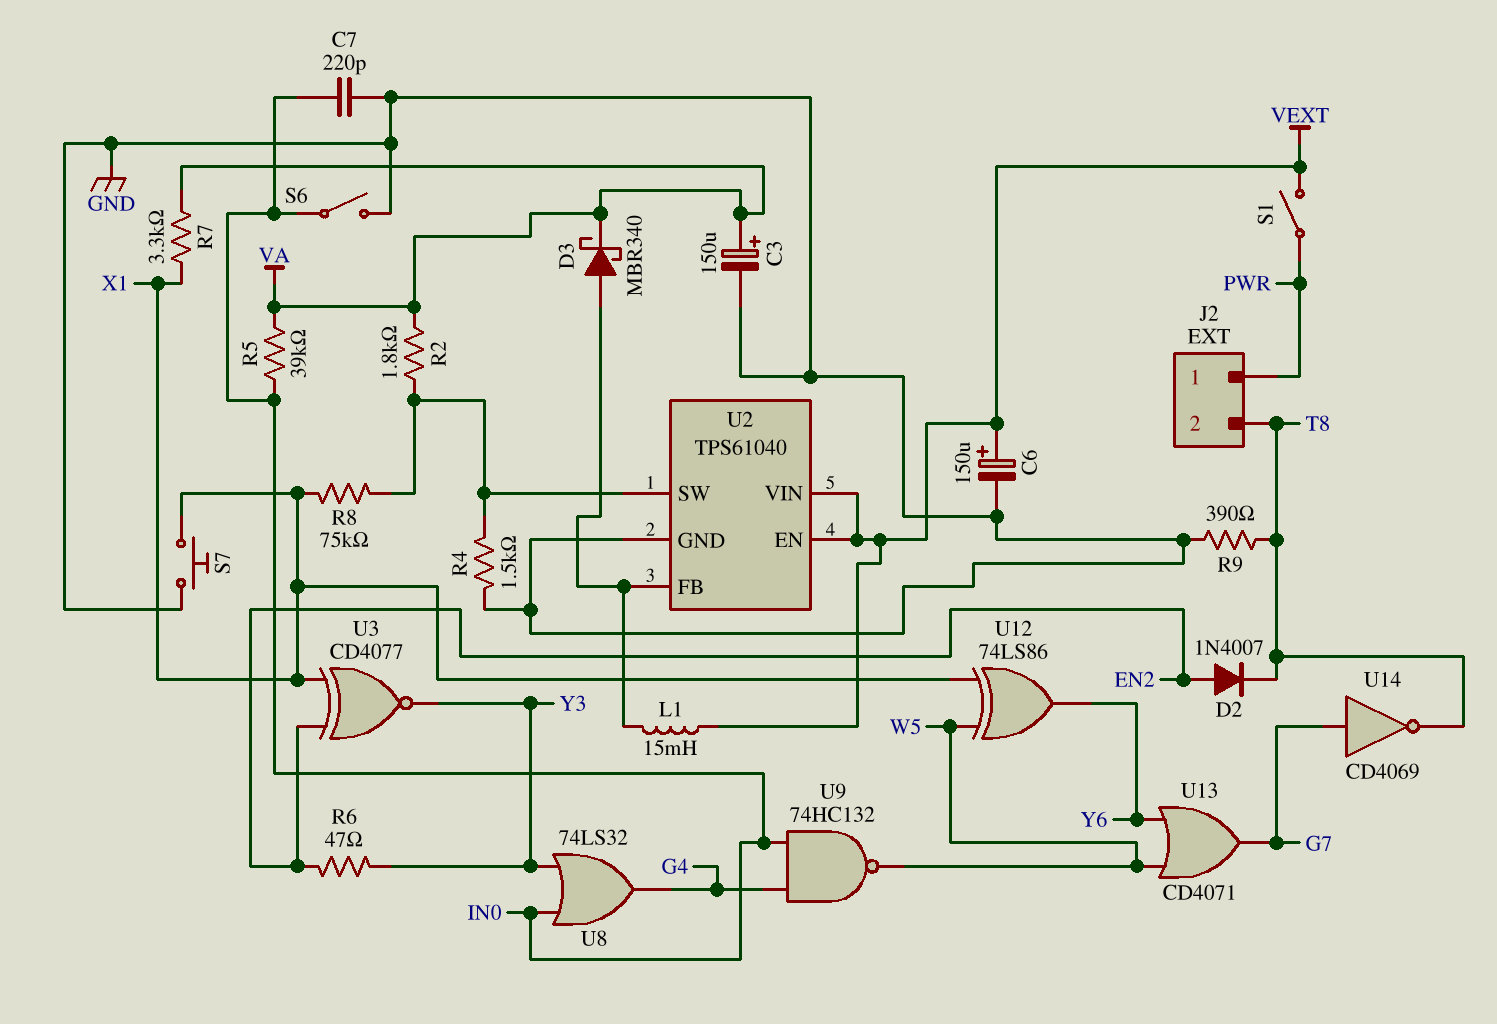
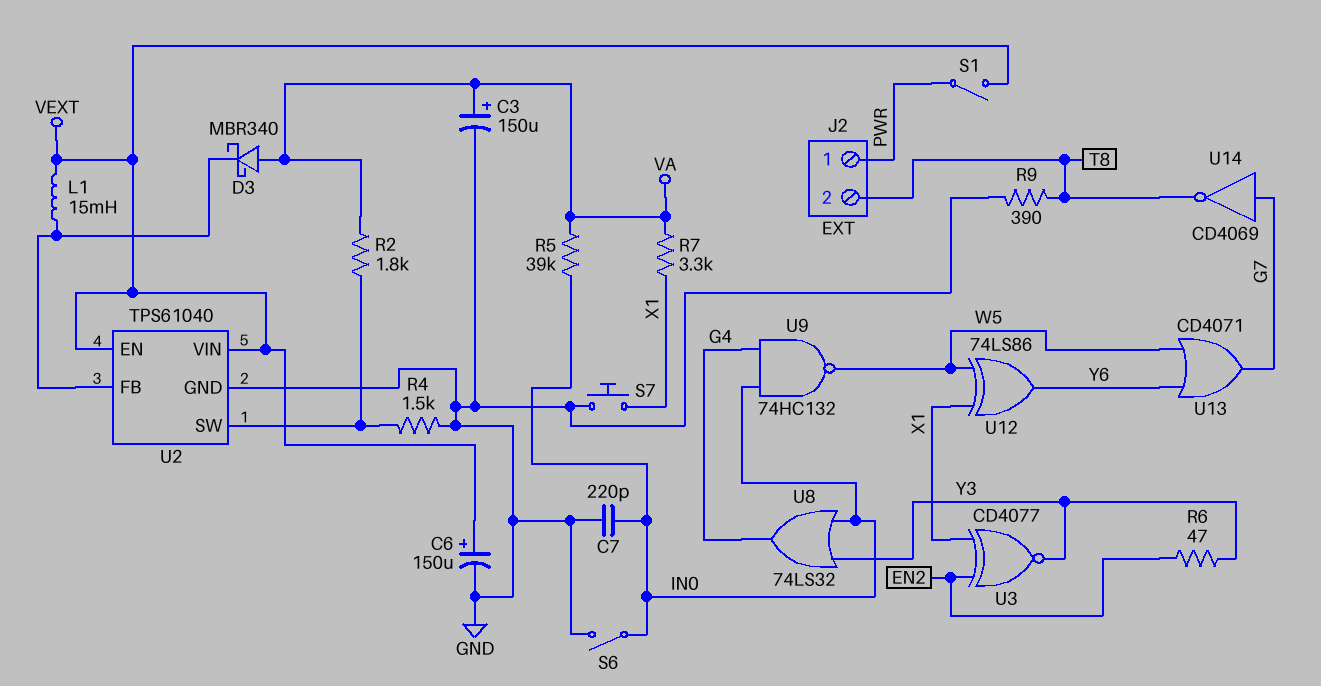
D2: diode 1N4007 (A EN2, K T8) -> none
D3: schottky MBR340 (A U2/FB, K VA) -> schottky MBR340 (A VA, K U2/FB)
R8: 75k (U2/SW, X1) -> none

